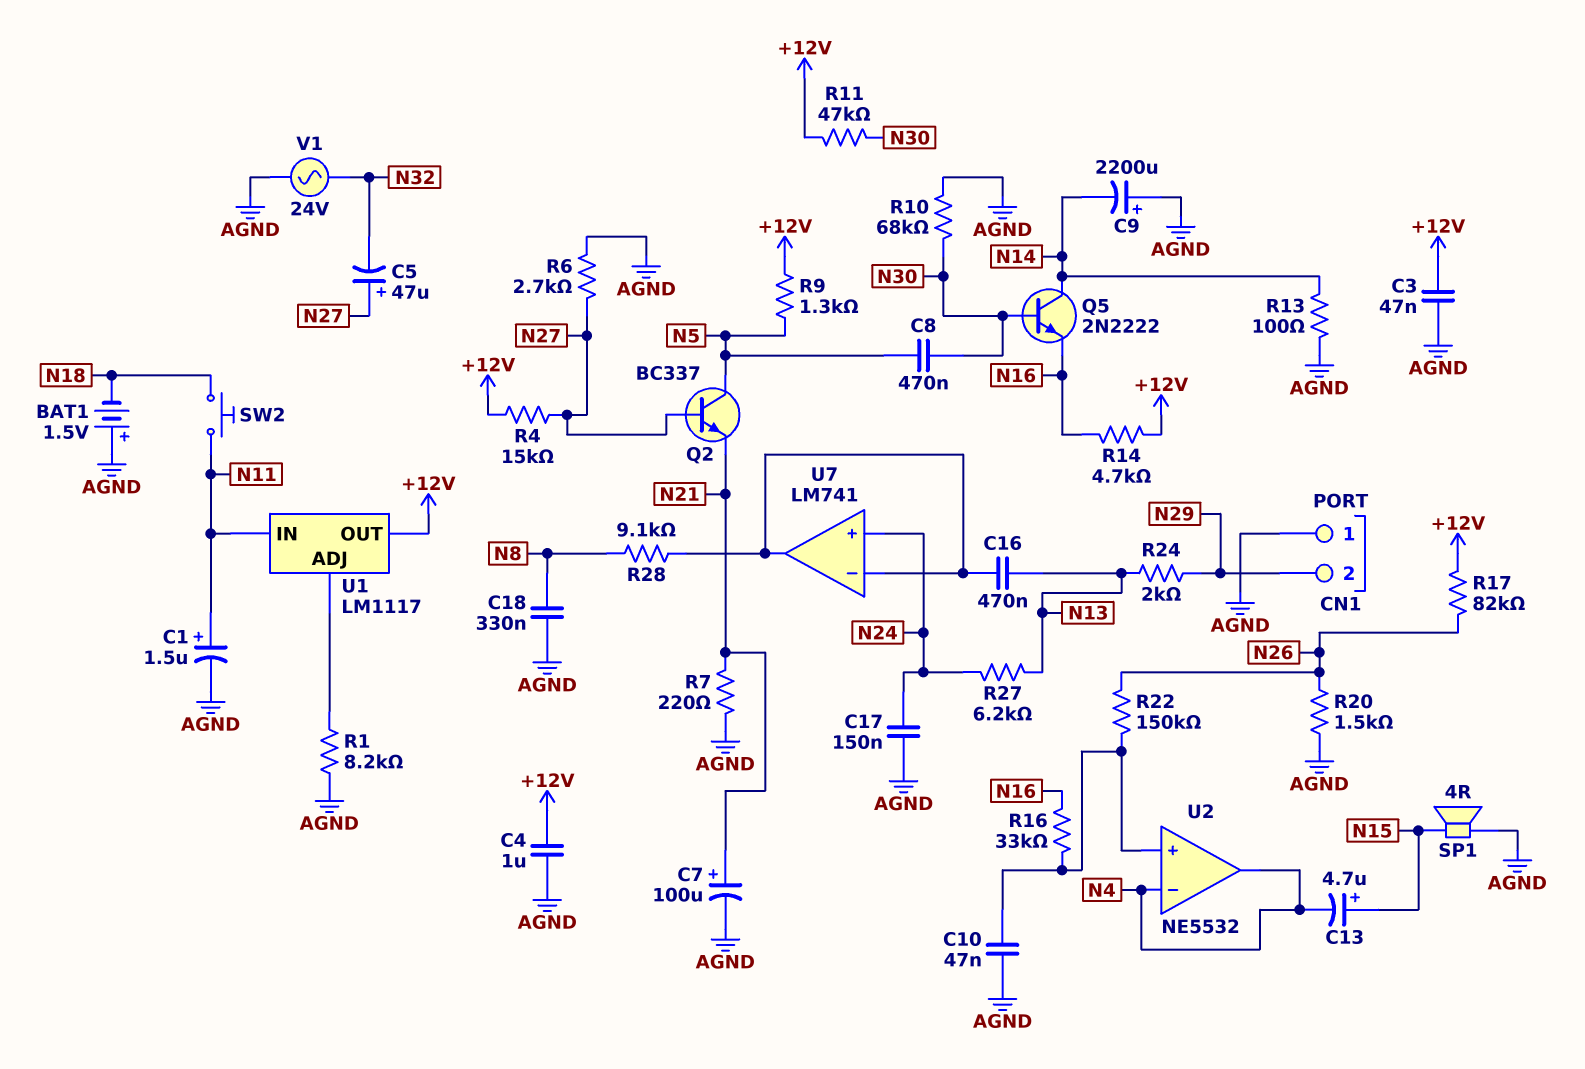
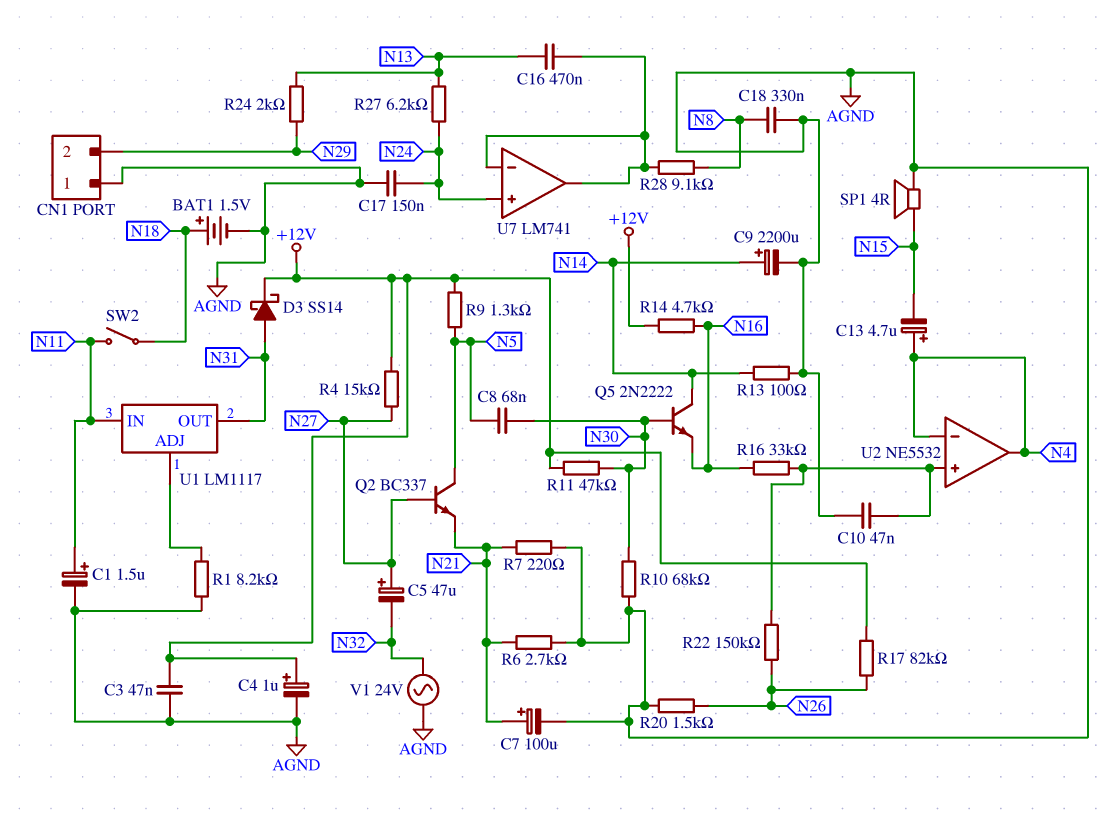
BAT1: 1.5V (plus AGND, minus N18) -> 1.5V (plus N18, minus AGND)
C4: 1uF (+12V, AGND) -> 1uF (plus +12V, minus AGND)
C8: 470nF (N5, N30) -> 68nF (N5, N30)
C9: 2200uF (plus AGND, minus N14) -> 2200uF (plus N14, minus AGND)
C13: 4.7uF (plus N15, minus N4) -> 4.7uF (plus N4, minus N15)
D3: none -> schottky SS14 (A N31, K +12V)
R6: 2.7k (AGND, N27) -> 2.7k (AGND, N21)
SW2: button (N11, N18) -> switch (N11, N18)
U1 pin OUT: +12V -> N31

